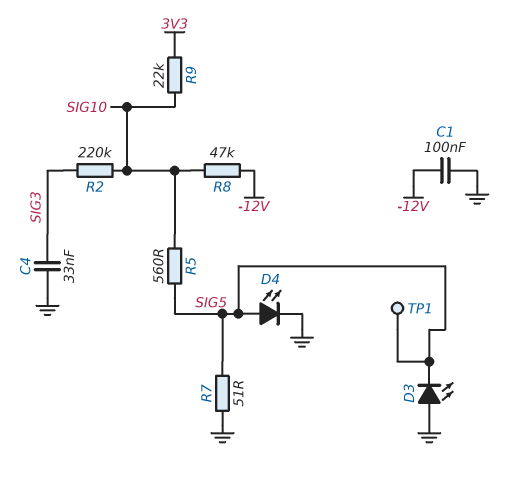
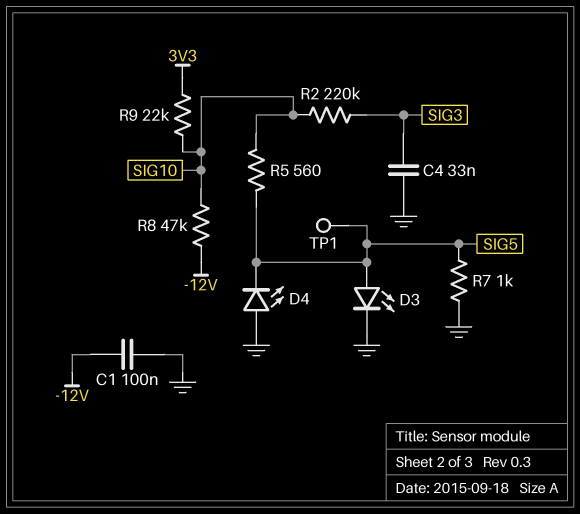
D3: LED (A GND, K SIG5) -> LED (A SIG5, K GND)
D4: LED (A SIG5, K GND) -> LED (A GND, K SIG5)
R7: 51 (GND, SIG5) -> 1k (GND, SIG5)

